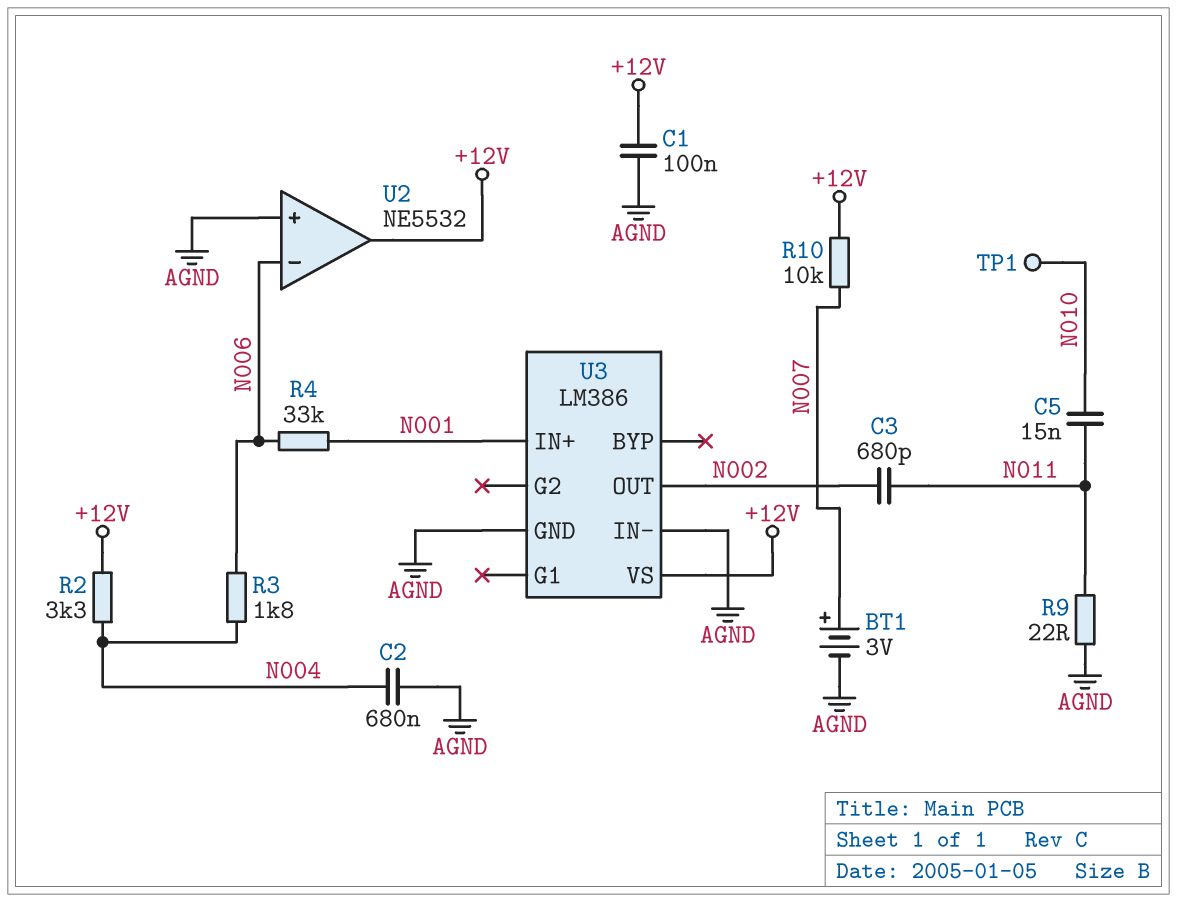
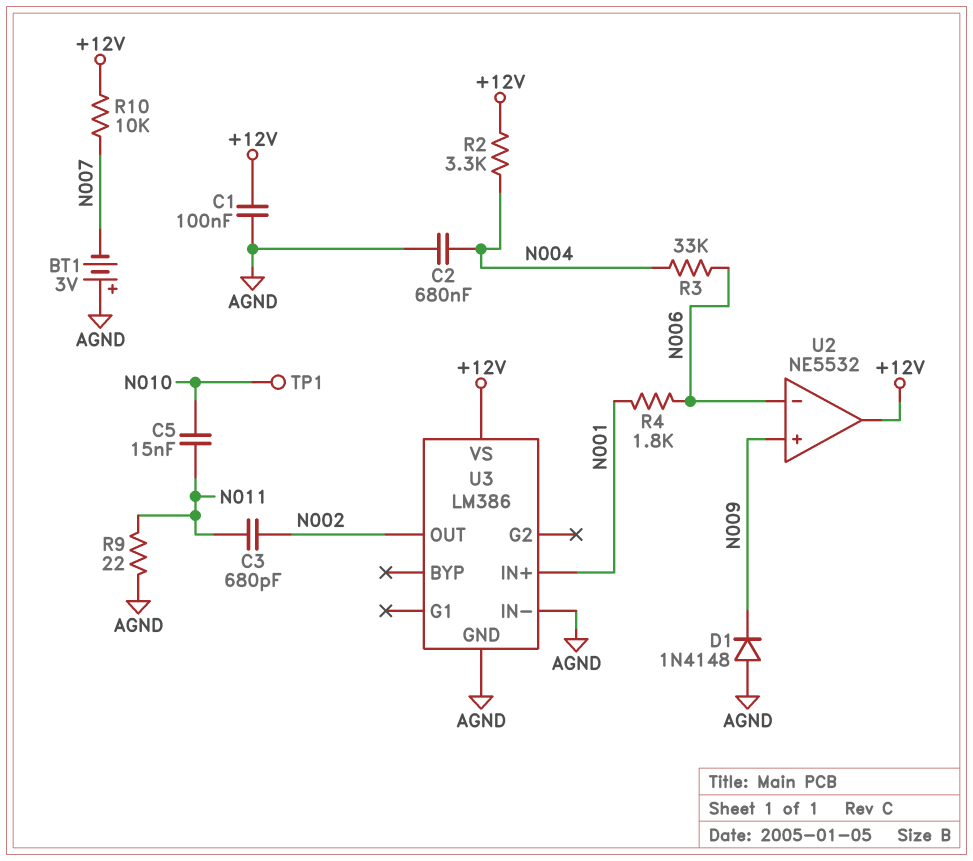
BT1: 3V (plus N007, minus AGND) -> 3V (plus AGND, minus N007)
D1: none -> diode 1N4148 (A AGND, K N009)
R3: 1.8k (N004, N006) -> 33k (N004, N006)
R4: 33k (N001, N006) -> 1.8k (N001, N006)
U2 pin in+: AGND -> N009

